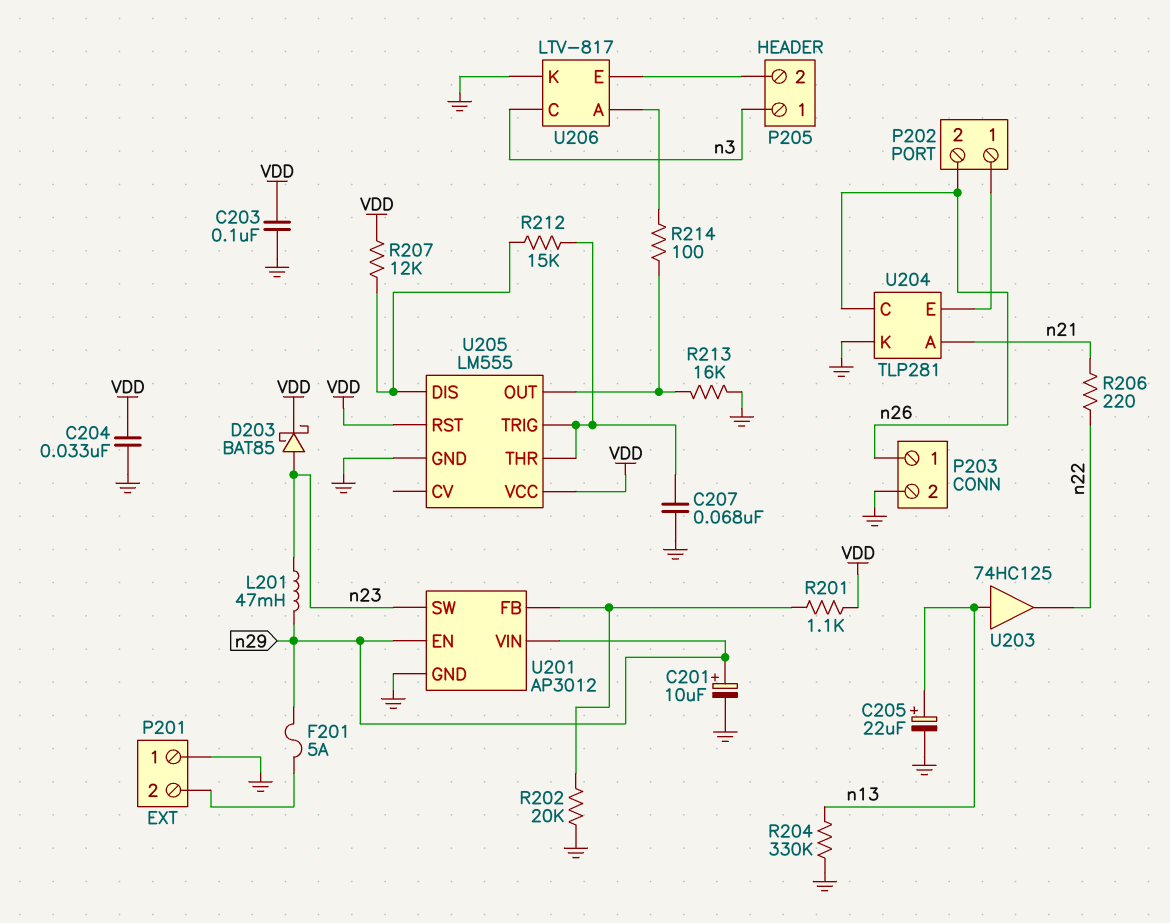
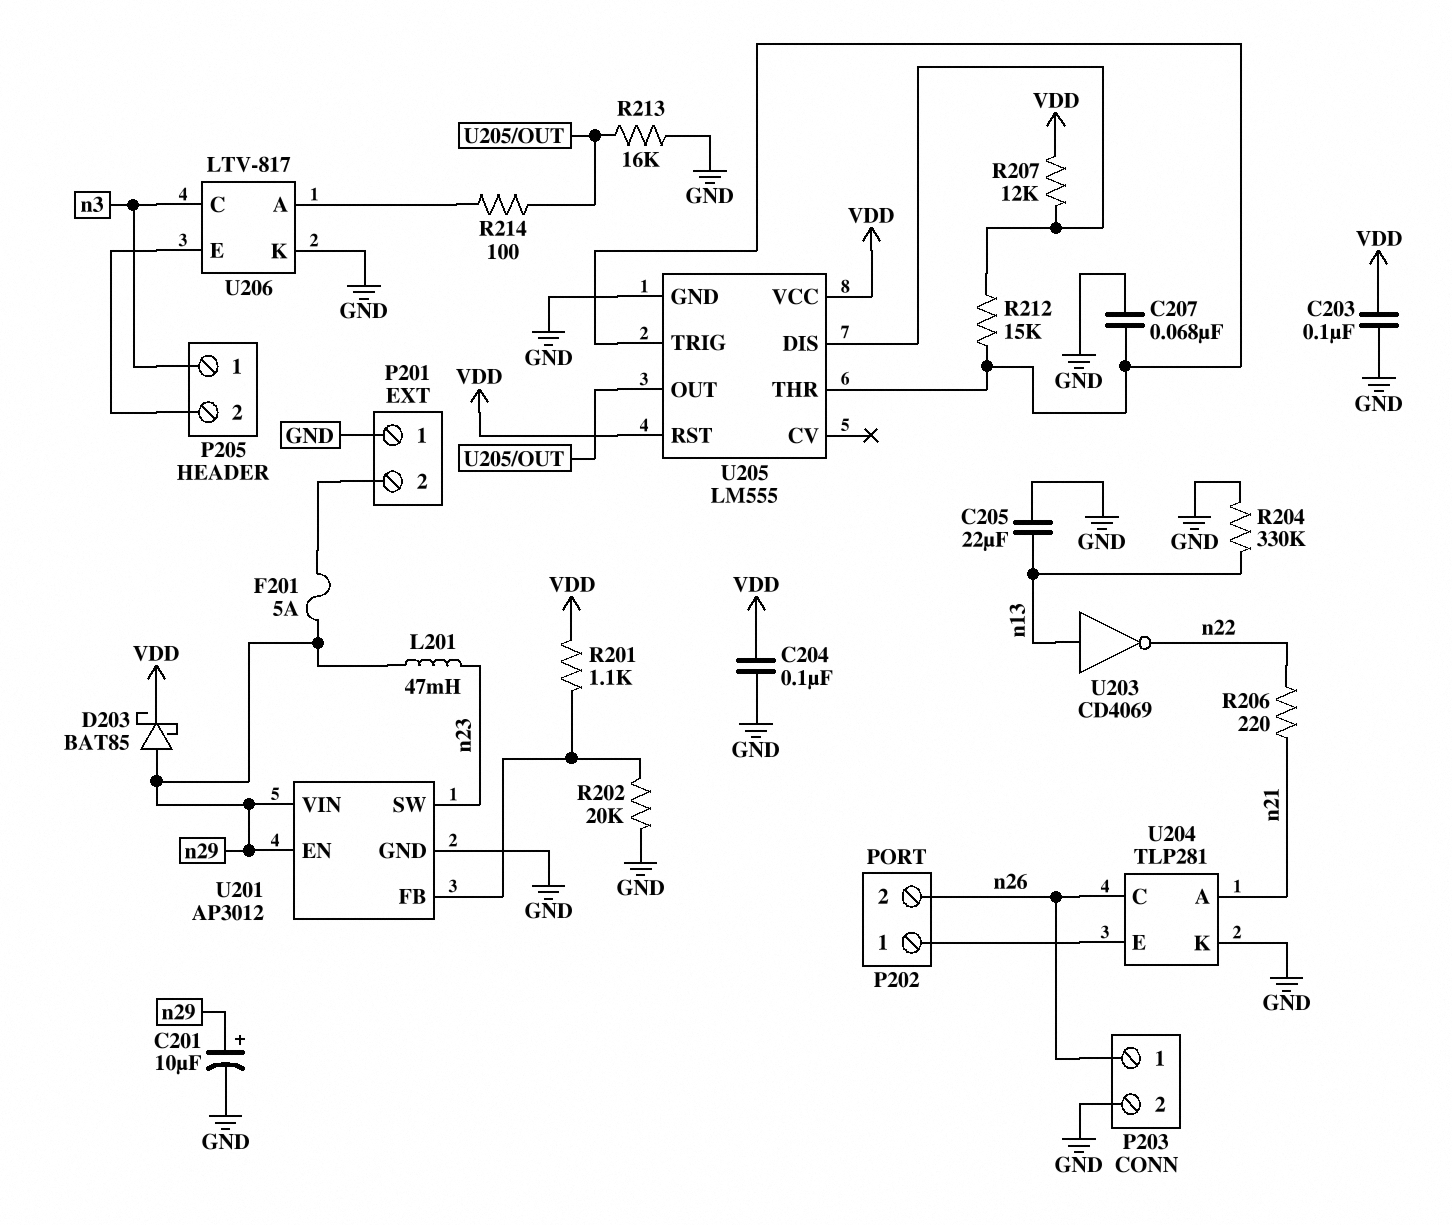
C204: 33nF (GND, VDD) -> 100nF (GND, VDD)
C205: 22uF (plus n13, minus GND) -> 22uF (GND, n13)
D203: schottky BAT85 (A n23, K VDD) -> schottky BAT85 (A n29, K VDD)
U203: buffer 74HC125 (in n13, out n22) -> NOT CD4069 (in n13, out n22)

